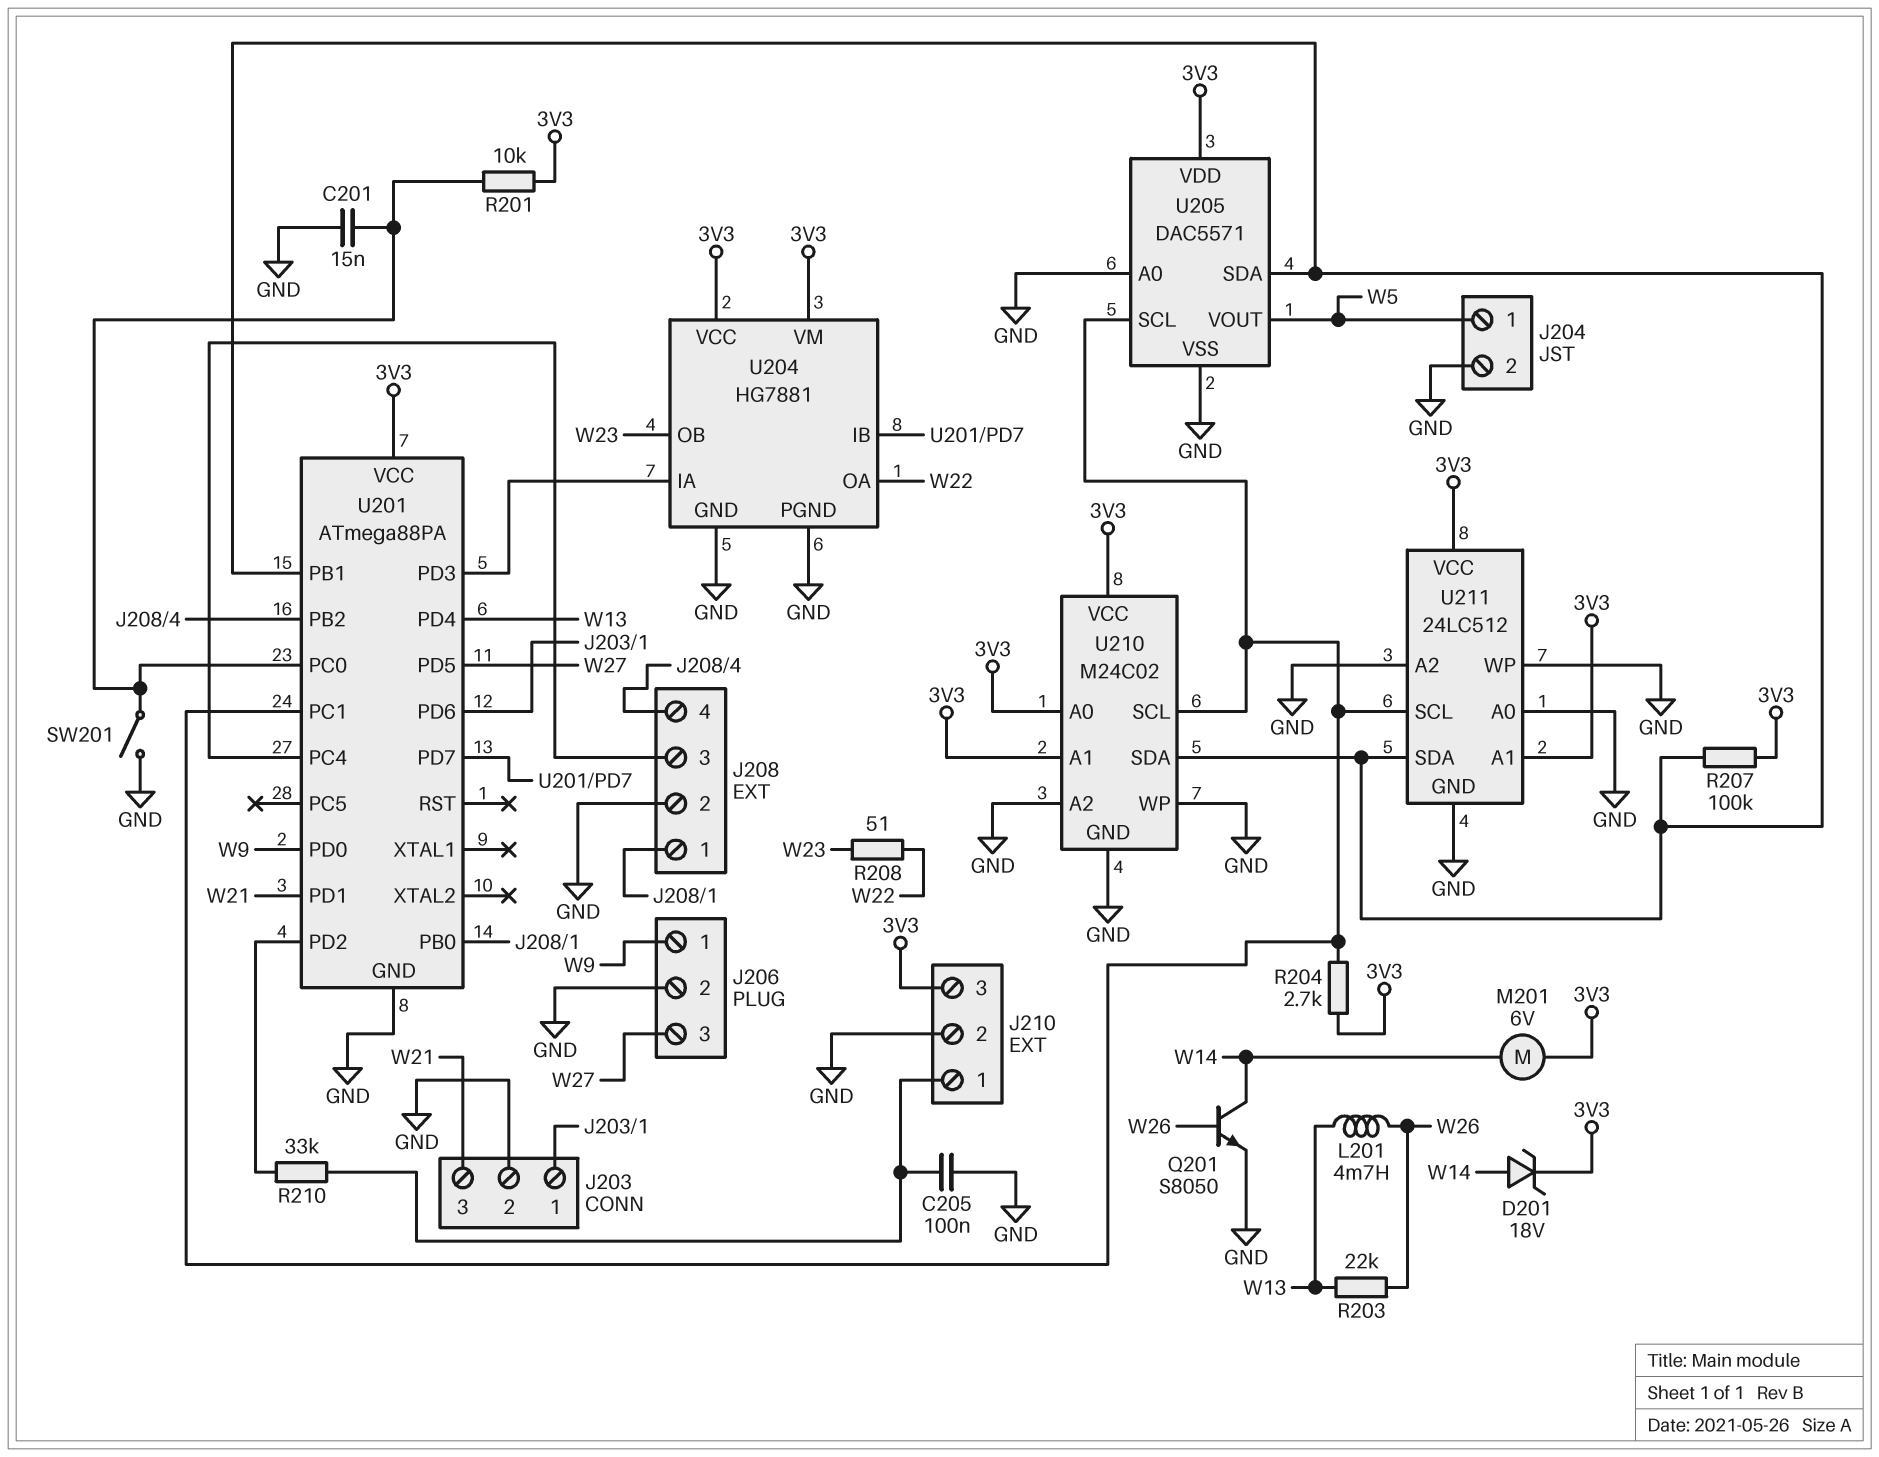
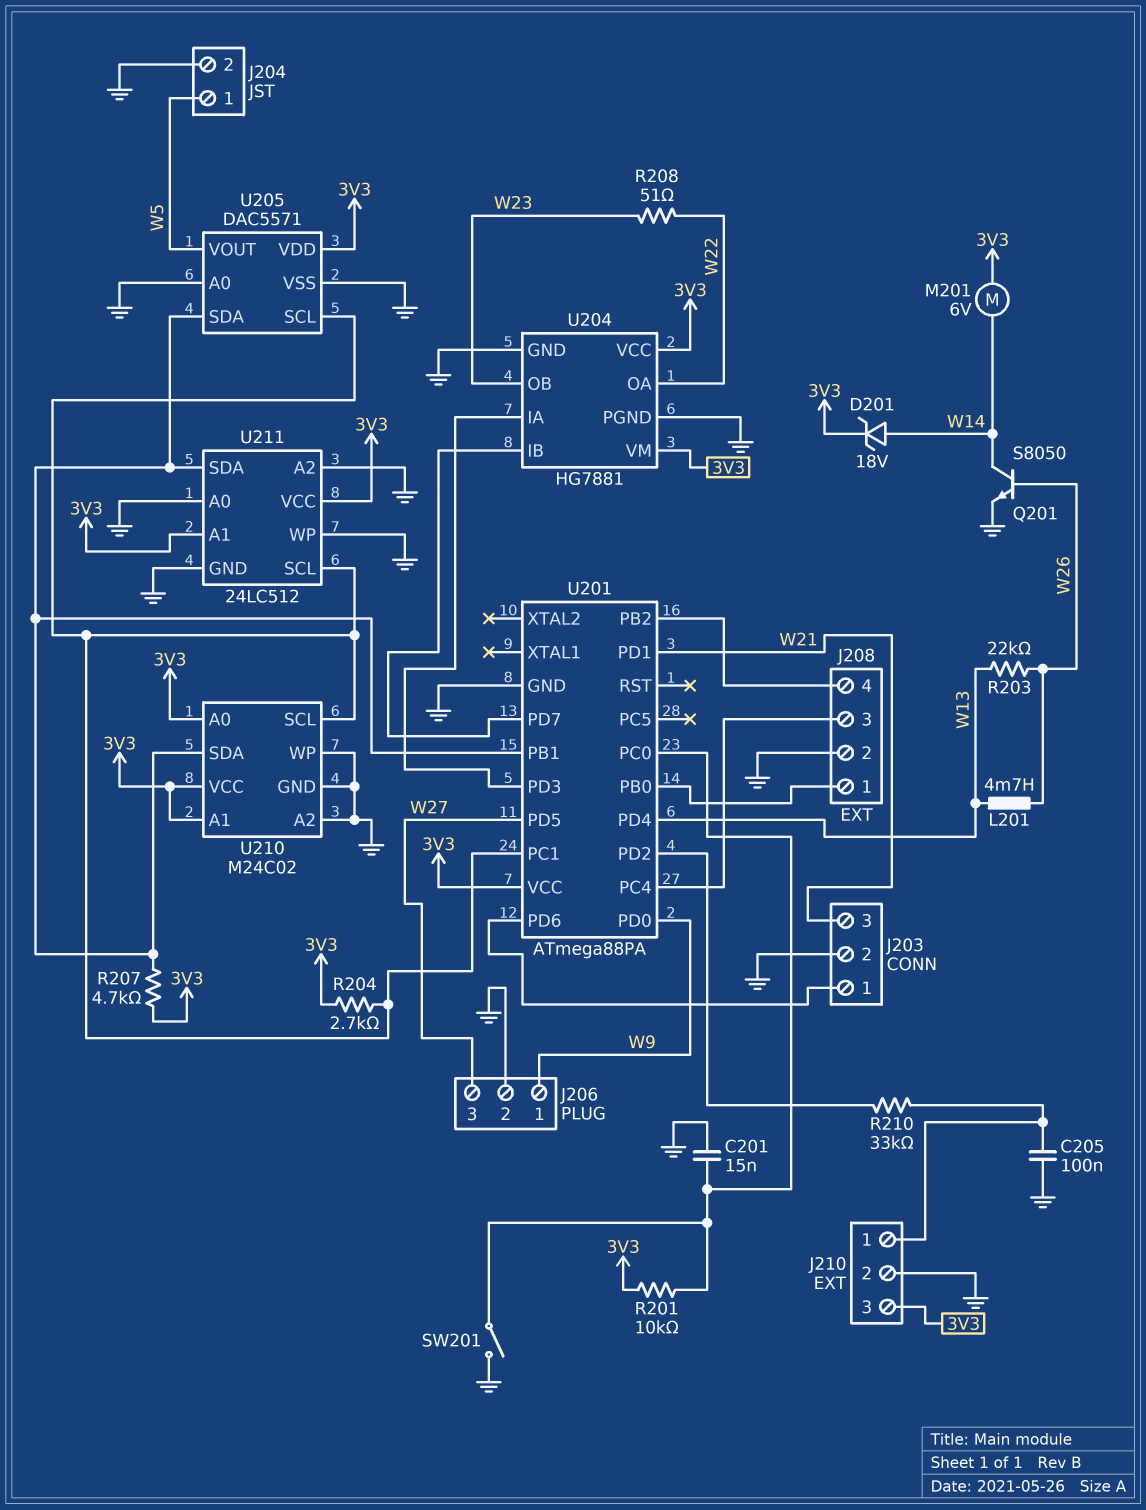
R207: 100k (3V3, U201/PB1) -> 4.7k (3V3, U201/PB1)

